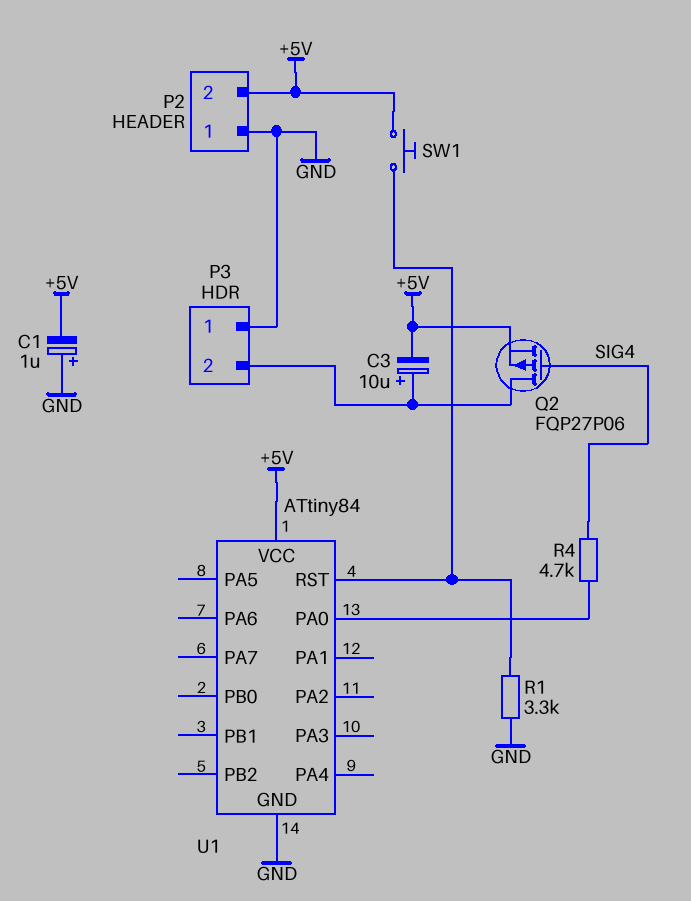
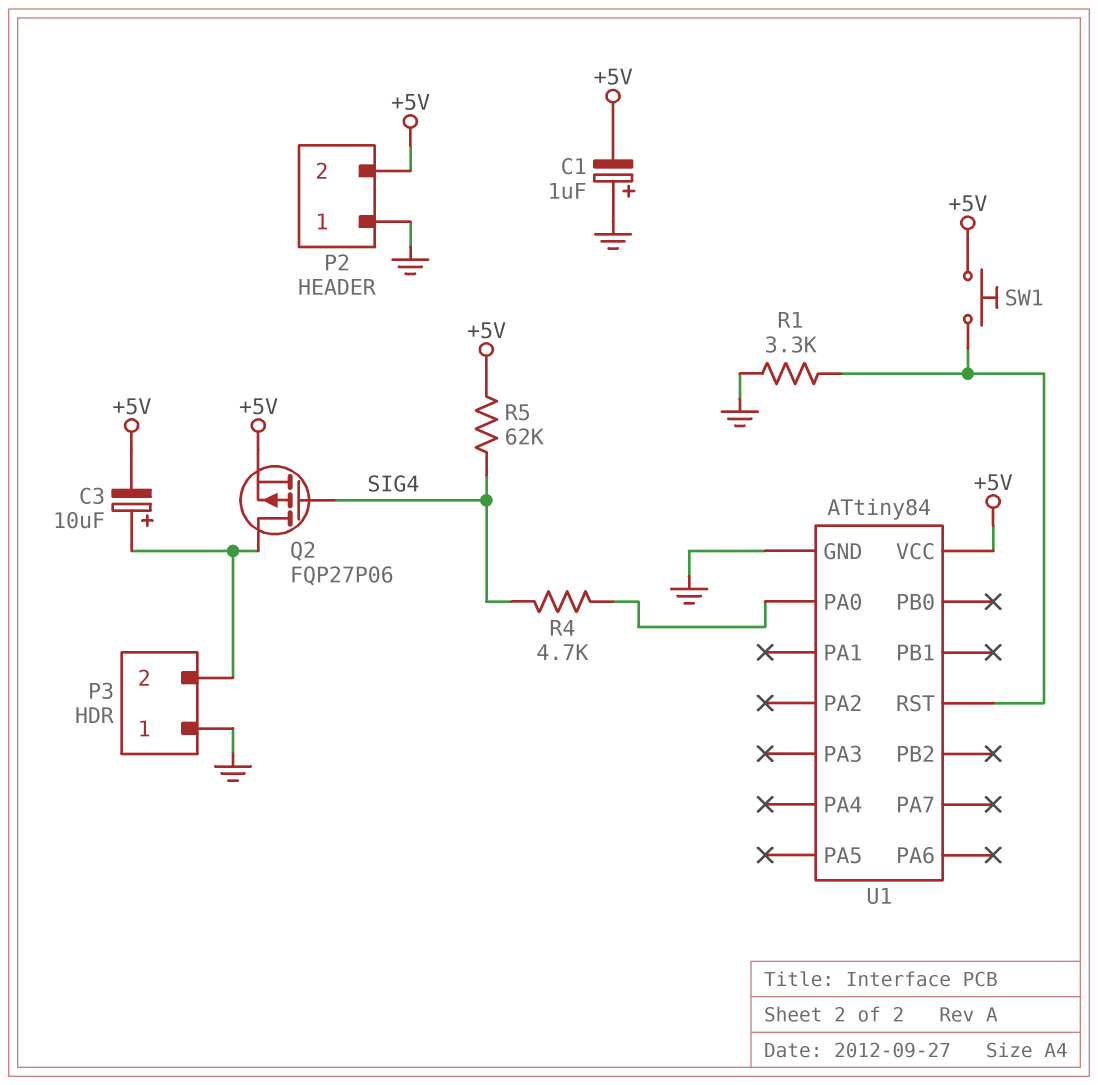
R5: none -> 62k (+5V, SIG4)

